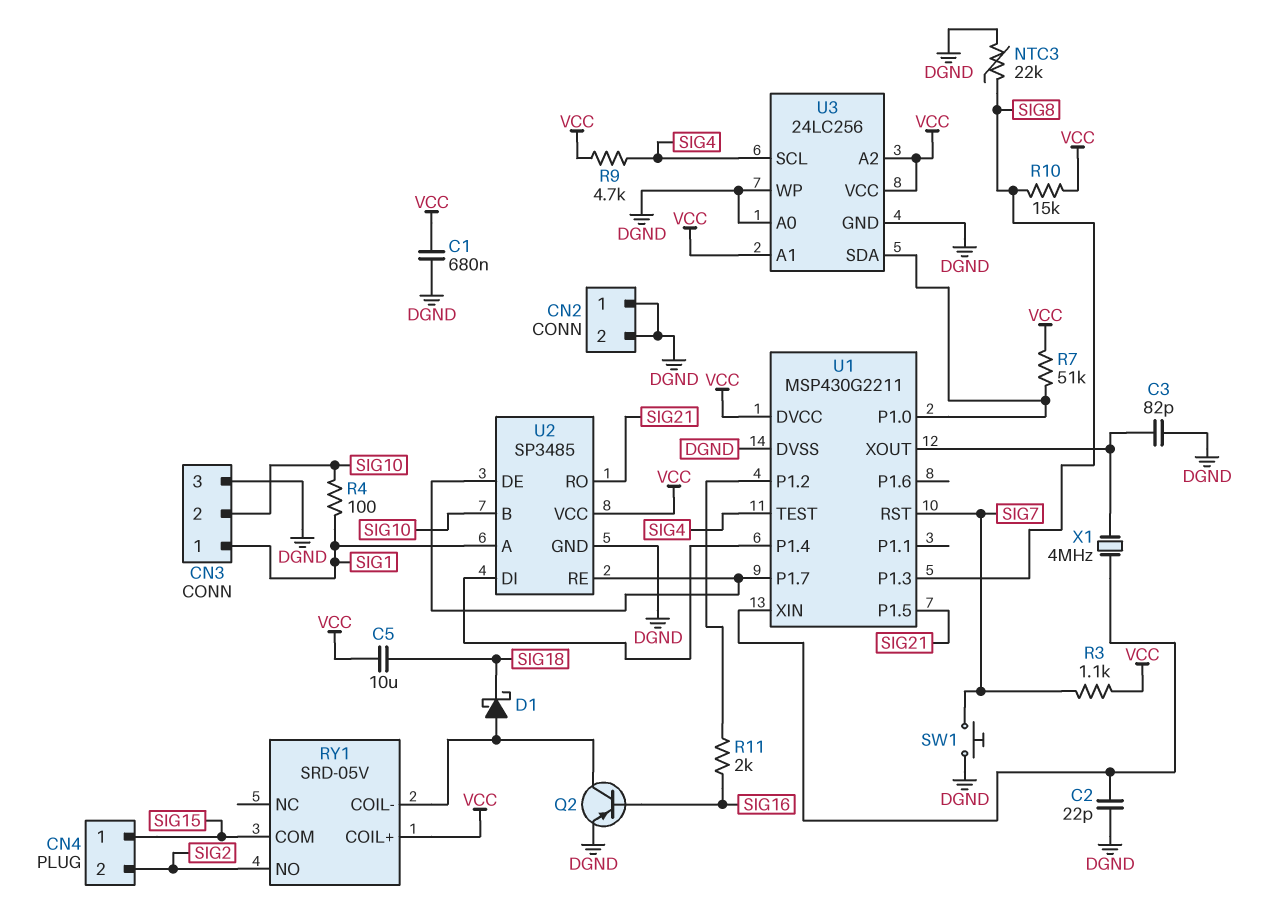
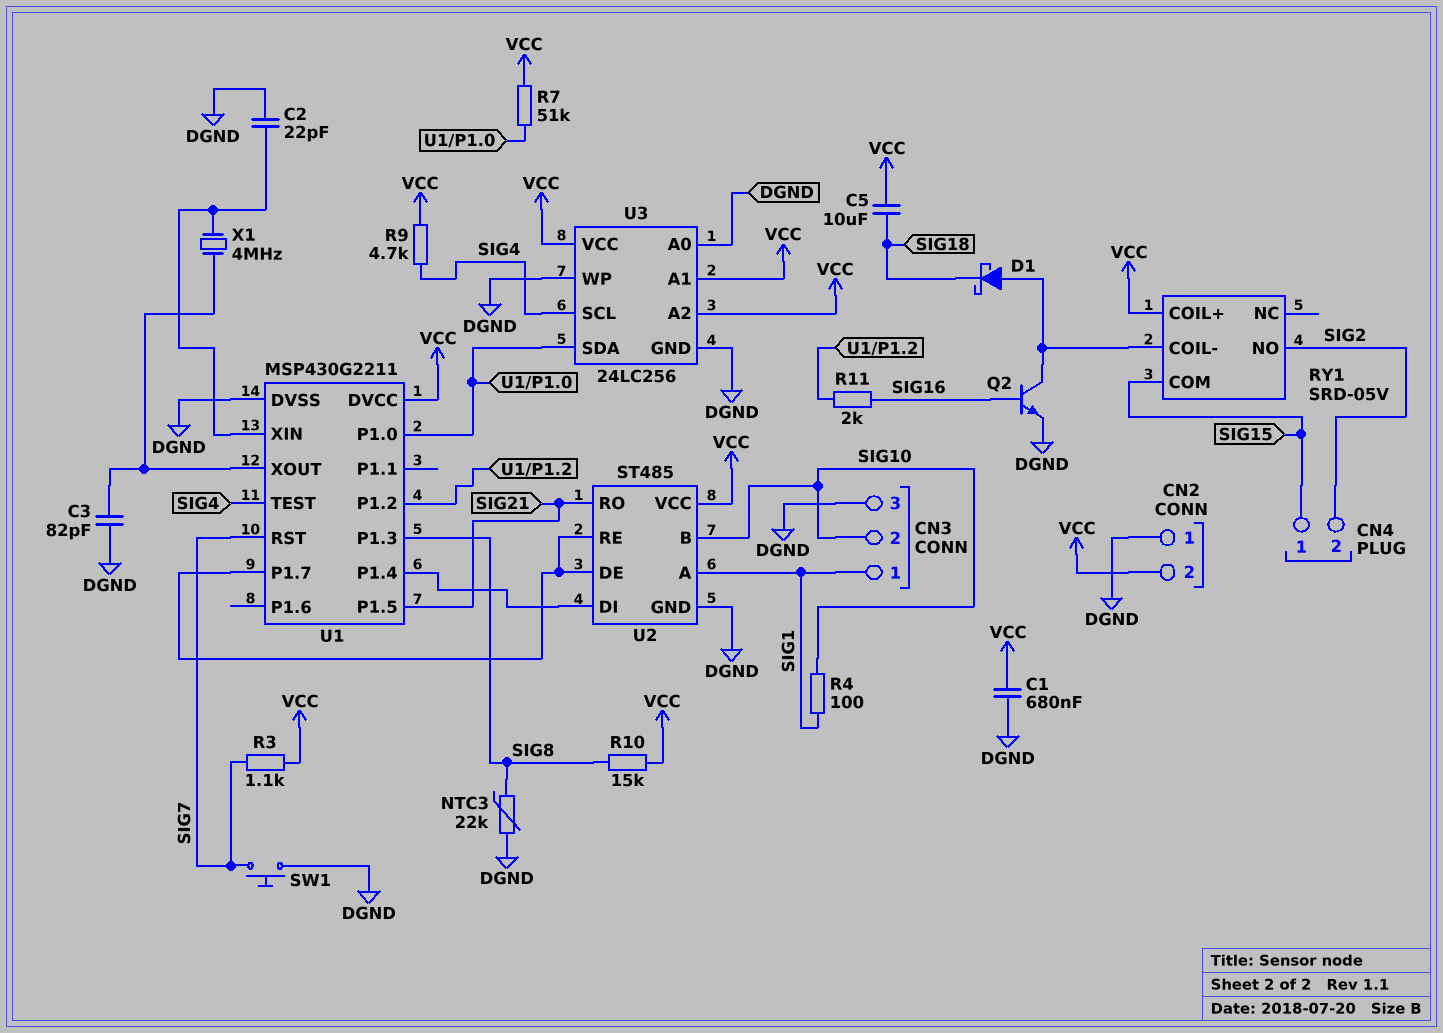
CN2 pin 2: DGND -> VCC
Q2: PNP (B SIG16, C RY1/COIL-, E DGND) -> NPN (B SIG16, C RY1/COIL-, E DGND)
U2: SP3485 -> ST485

